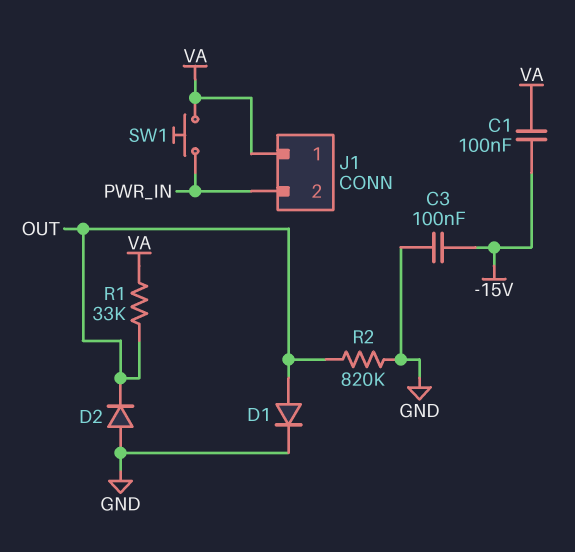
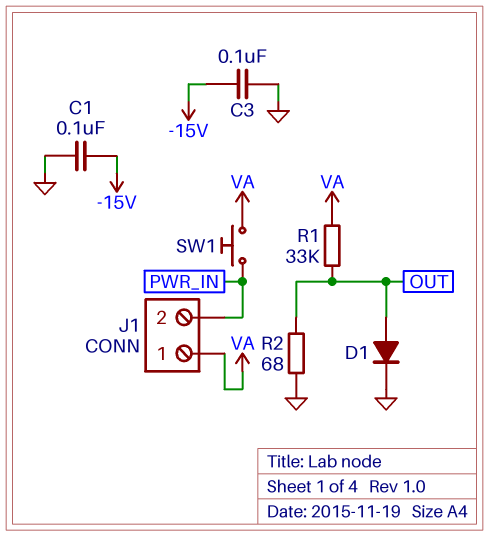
C1: 100nF (-15V, VA) -> 100nF (-15V, GND)
D2: diode (A GND, K OUT) -> none
R2: 820k (GND, OUT) -> 68 (GND, OUT)

